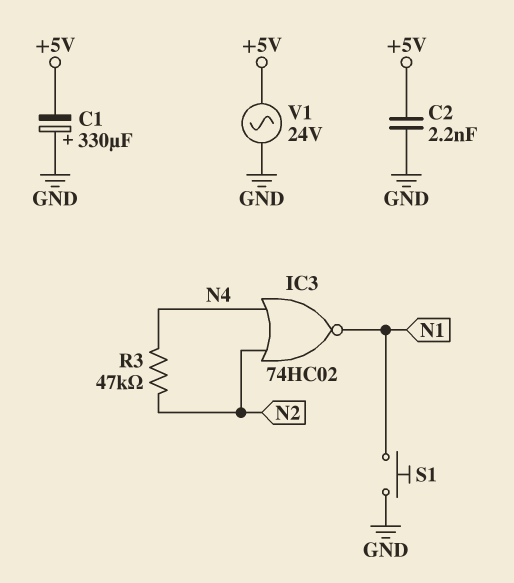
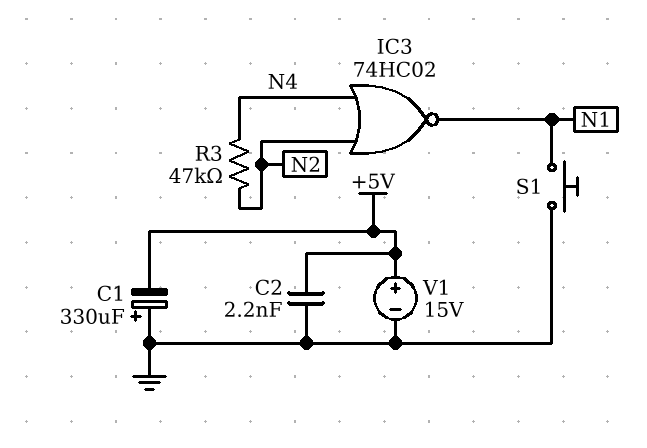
V1: AC 24V (+5V, GND) -> 15V (plus +5V, minus GND)

